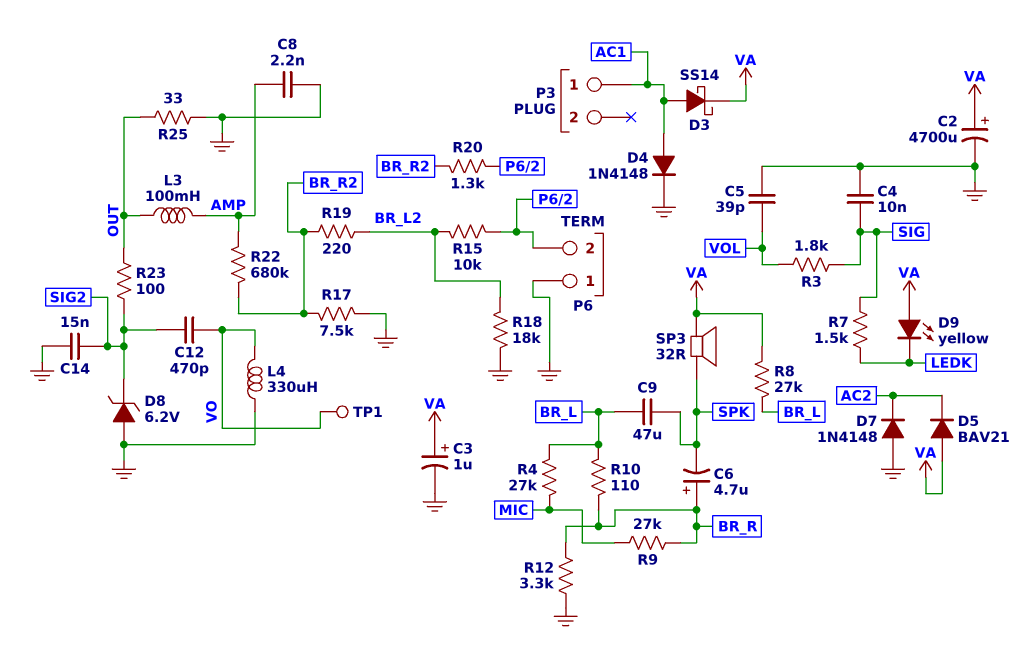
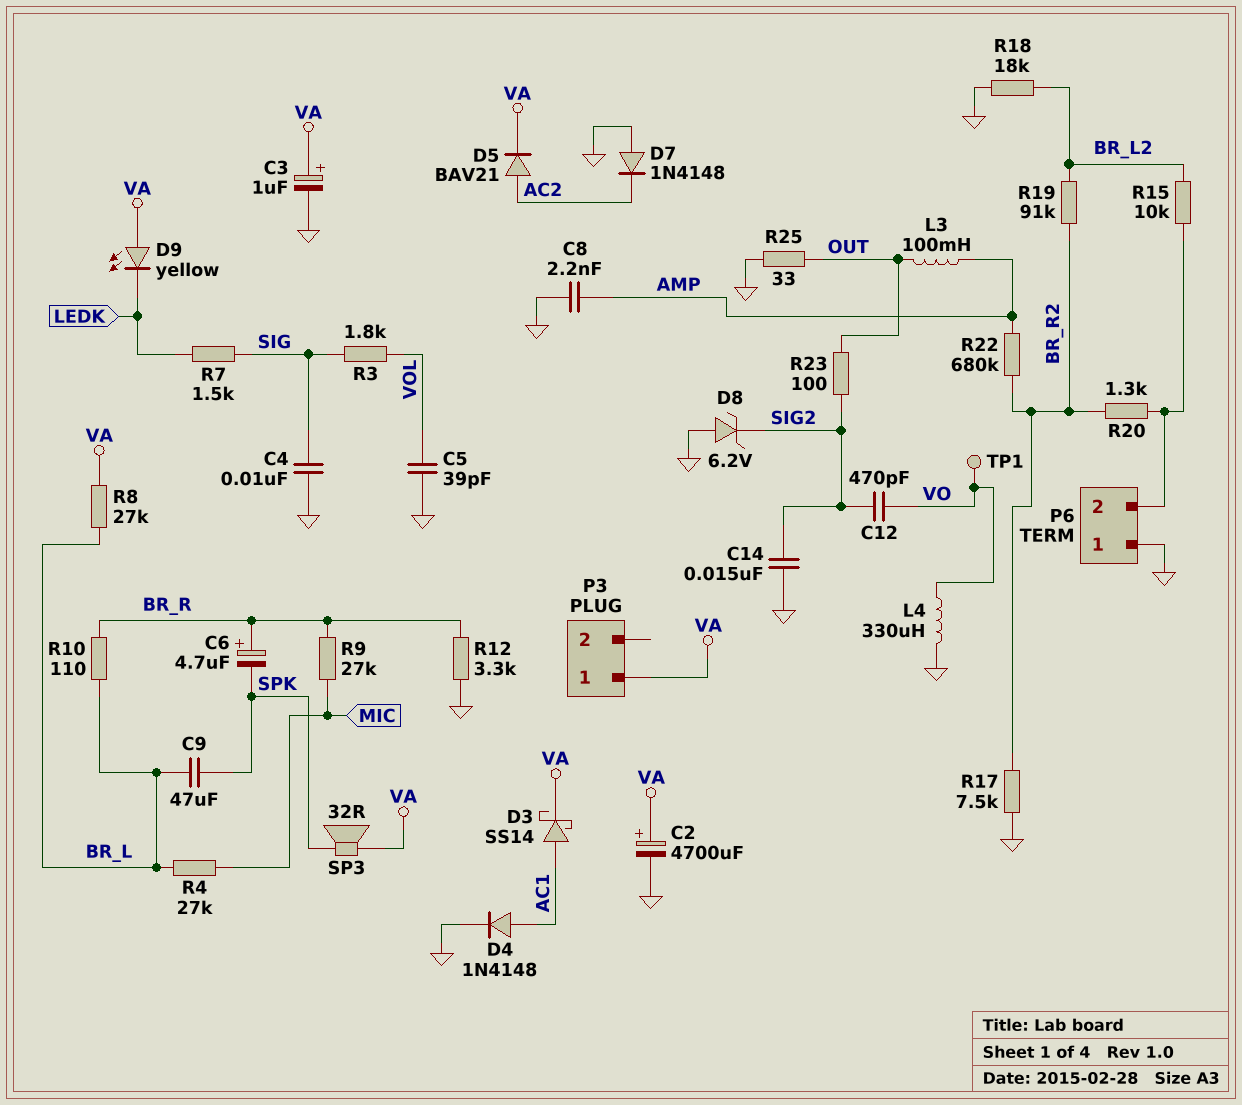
D5: diode BAV21 (A VA, K AC2) -> diode BAV21 (A AC2, K VA)
P3 pin 1: AC1 -> VA
R19: 220 (BR_L2, BR_R2) -> 91k (BR_L2, BR_R2)

